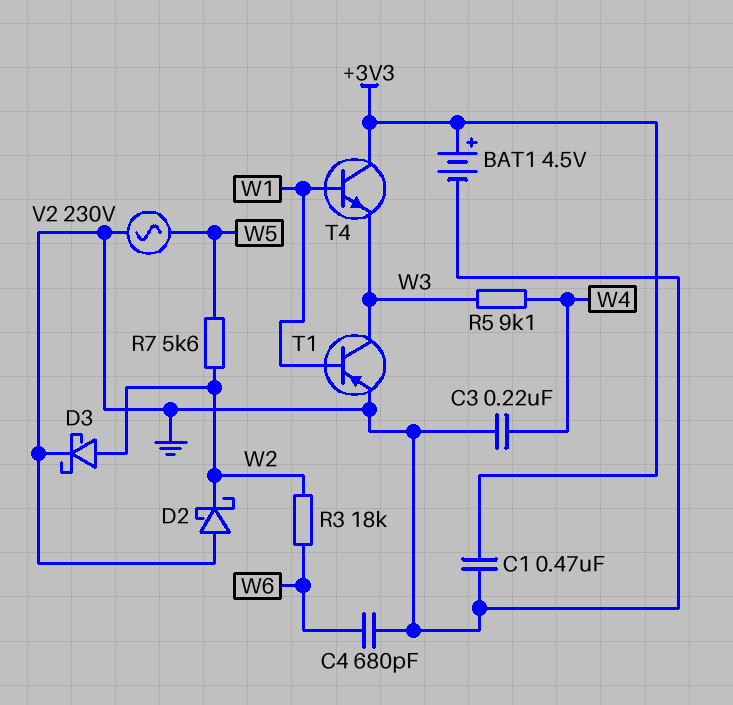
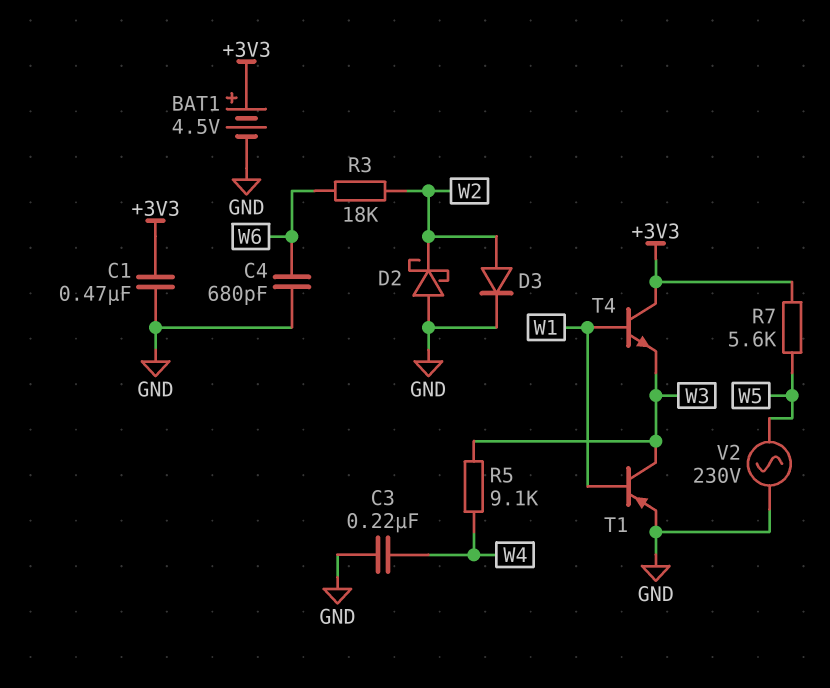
D3: schottky (A W2, K GND) -> diode (A W2, K GND)
R7: 5.6k (W2, W5) -> 5.6k (+3V3, W5)

